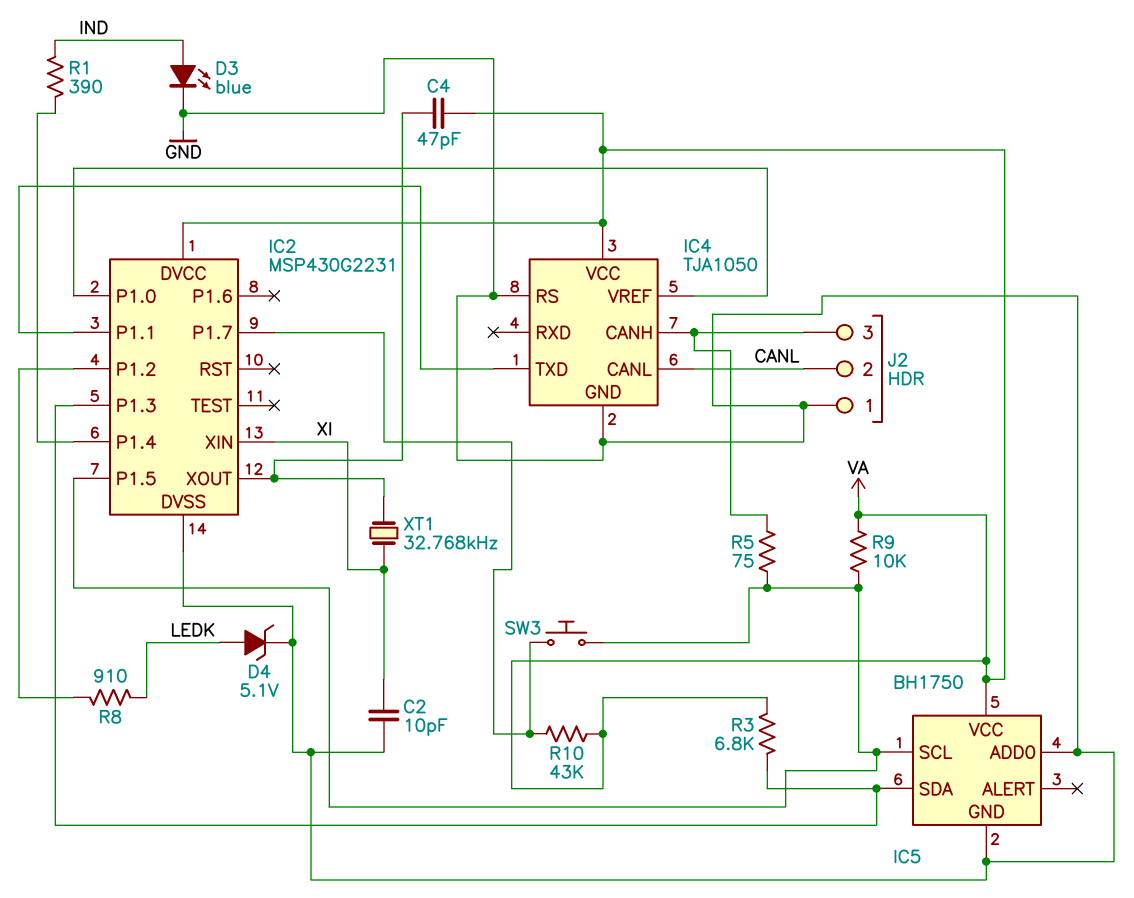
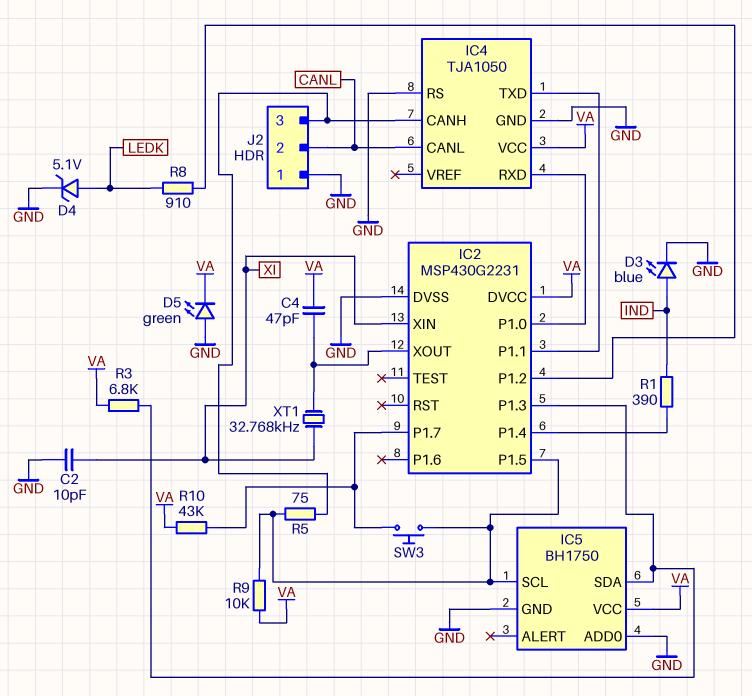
D5: none -> LED green (A GND, K VA)
IC4 pin RXD: none -> IC2/P1.0
IC4 pin VREF: IC2/P1.0 -> none

